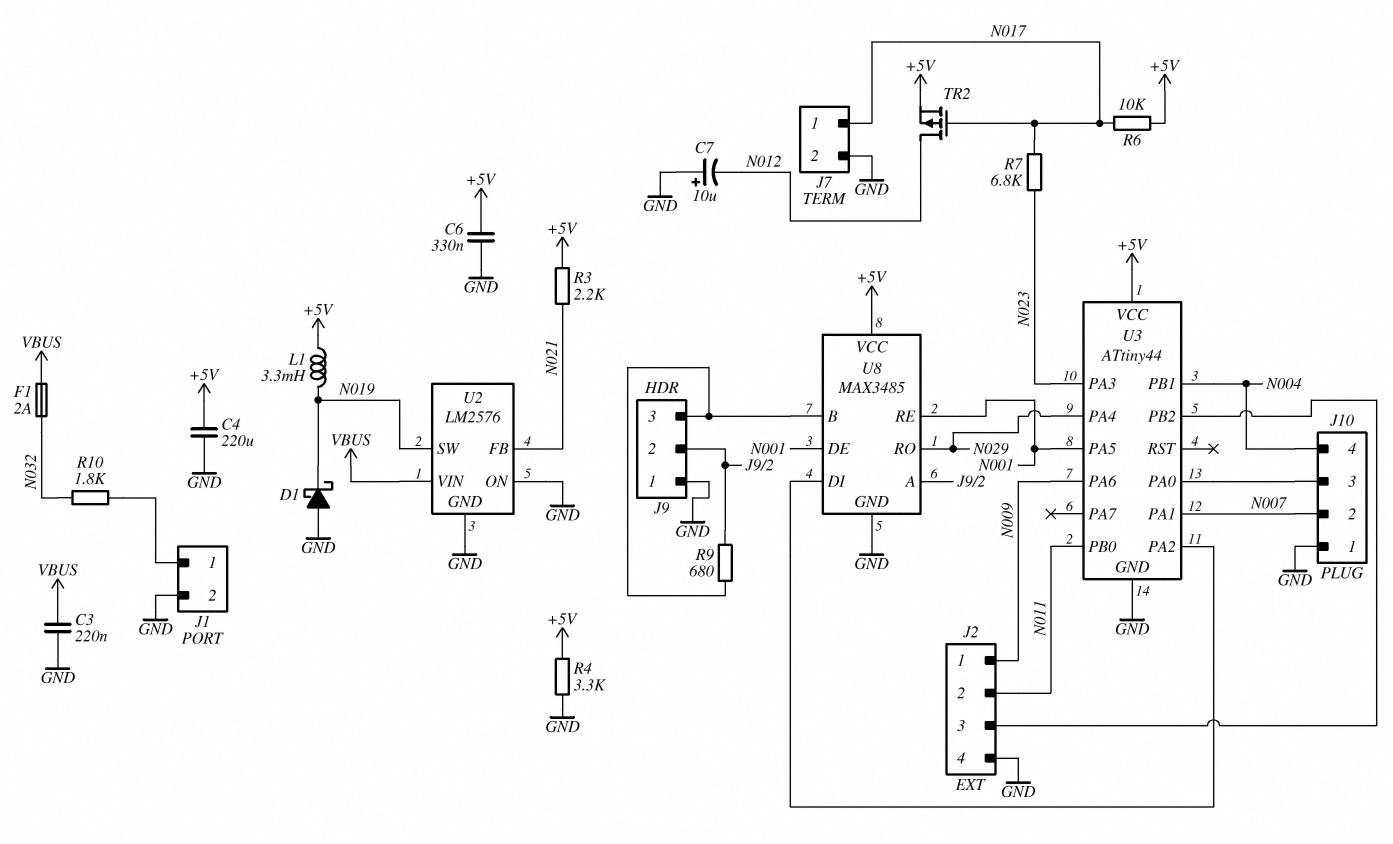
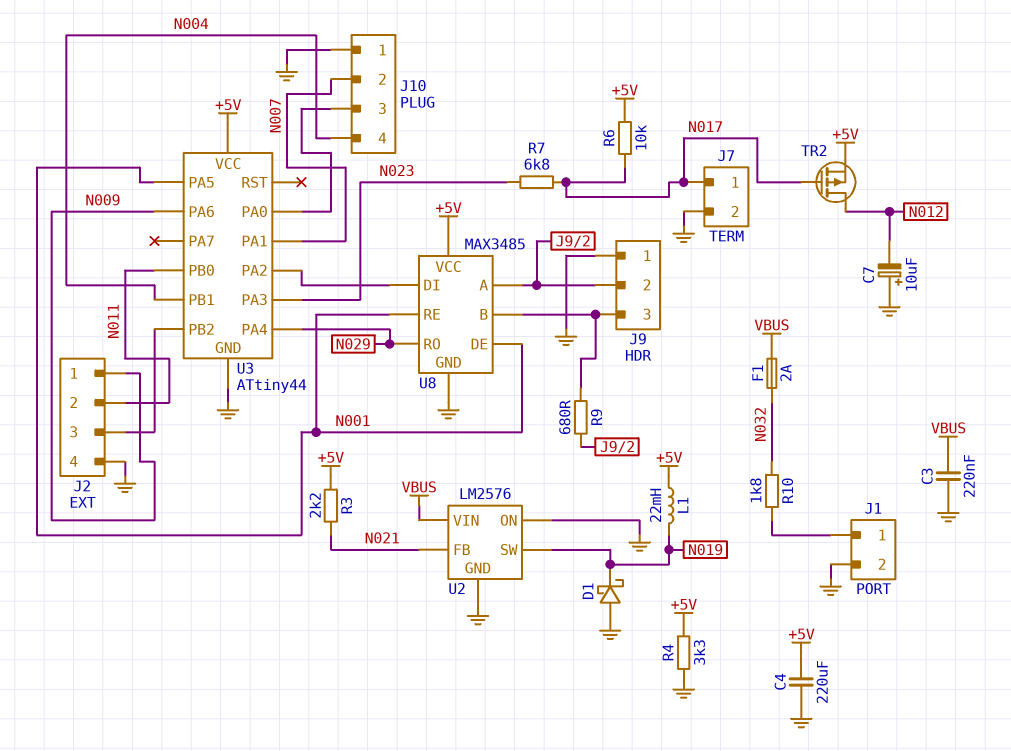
C6: 330nF (+5V, GND) -> none
L1: 3.3mH (+5V, N019) -> 22mH (+5V, N019)

